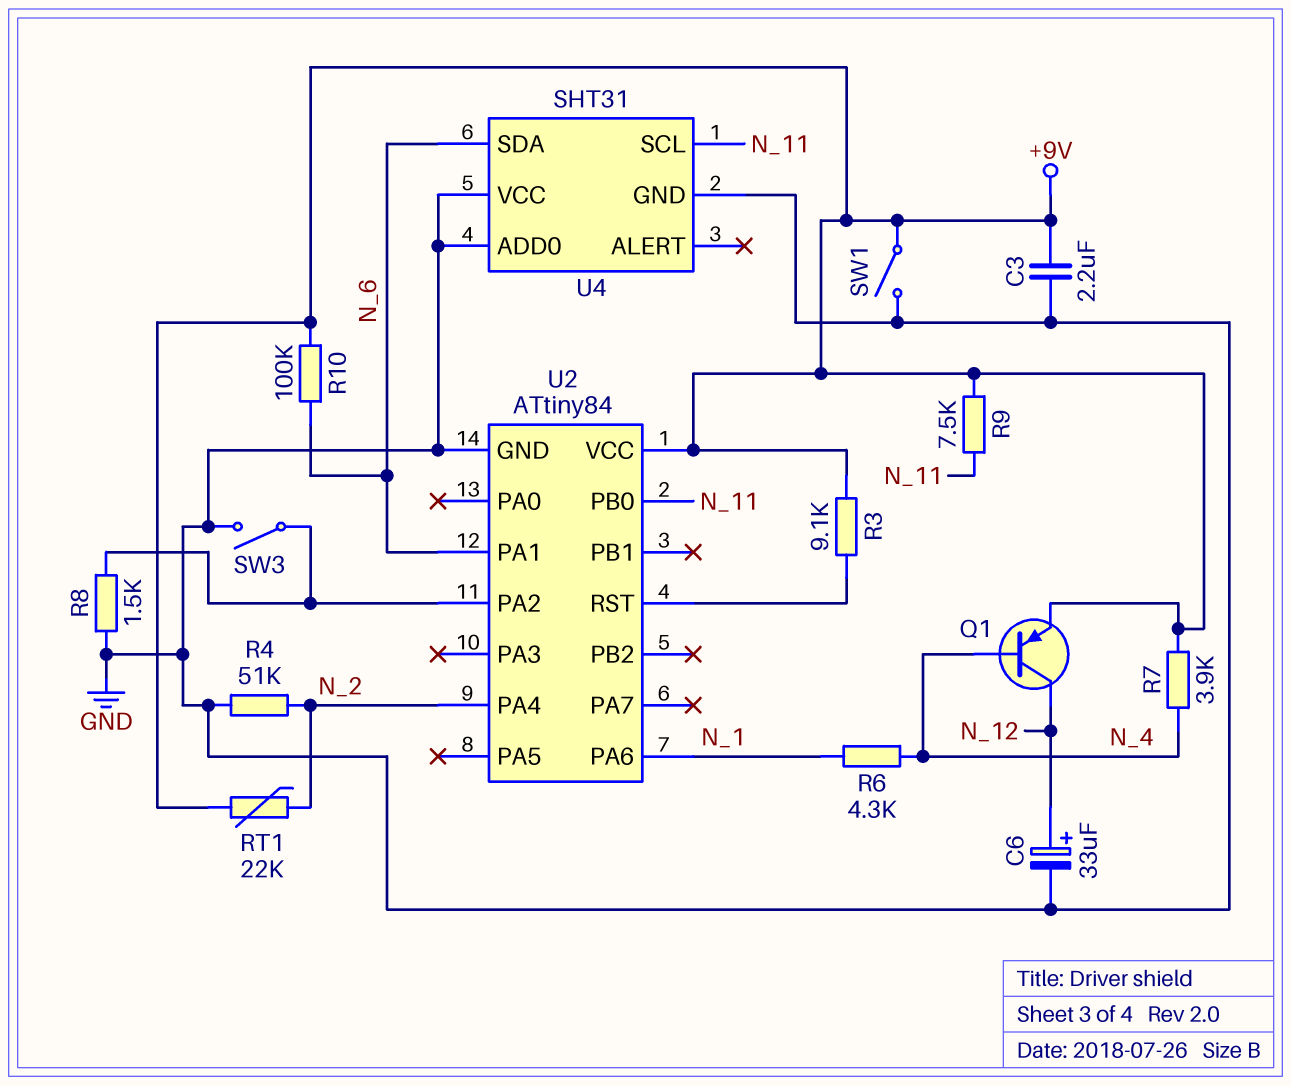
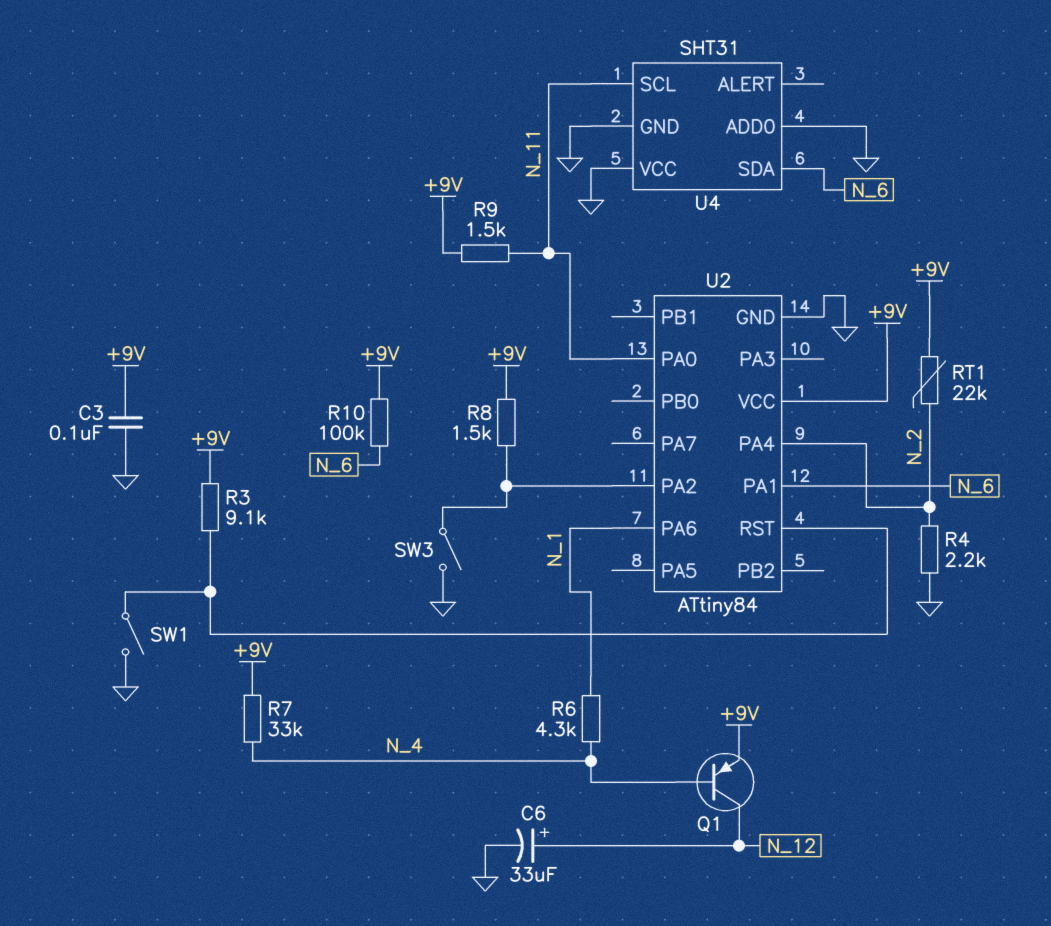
C3: 2.2uF (+9V, GND) -> 100nF (+9V, GND)
R4: 51k (GND, N_2) -> 2.2k (GND, N_2)
R7: 3.9k (+9V, N_4) -> 33k (+9V, N_4)
R8: 1.5k (GND, U2/PA2) -> 1.5k (+9V, U2/PA2)
R9: 7.5k (+9V, N_11) -> 1.5k (+9V, N_11)
SW1: switch (+9V, GND) -> switch (GND, U2/RST)
U2 pin PA0: none -> N_11
U2 pin PB0: N_11 -> none

